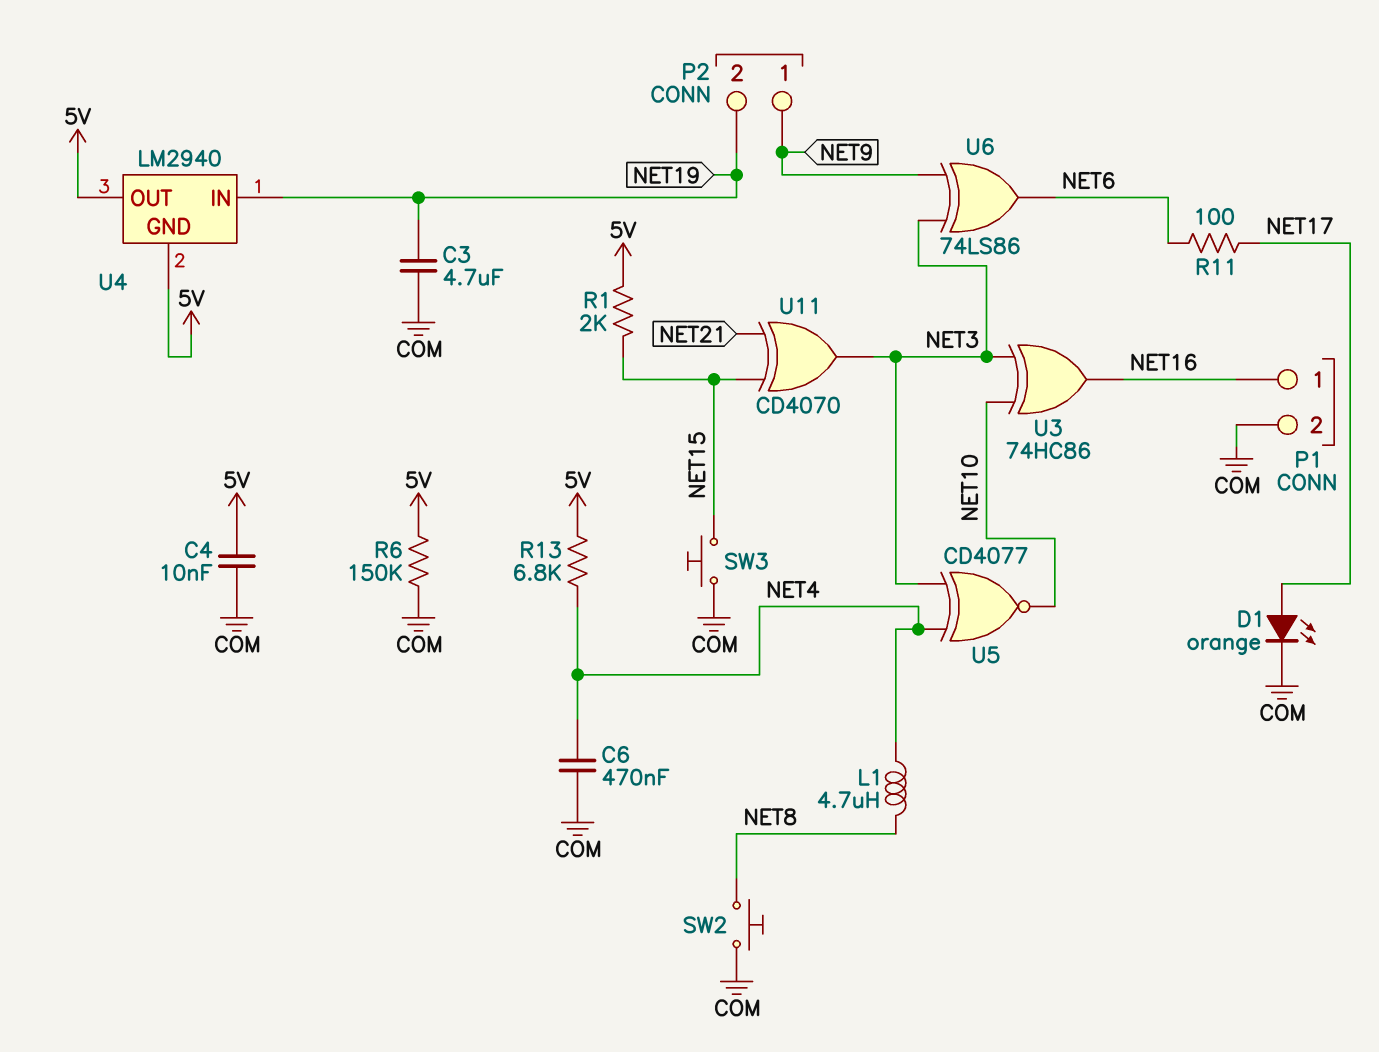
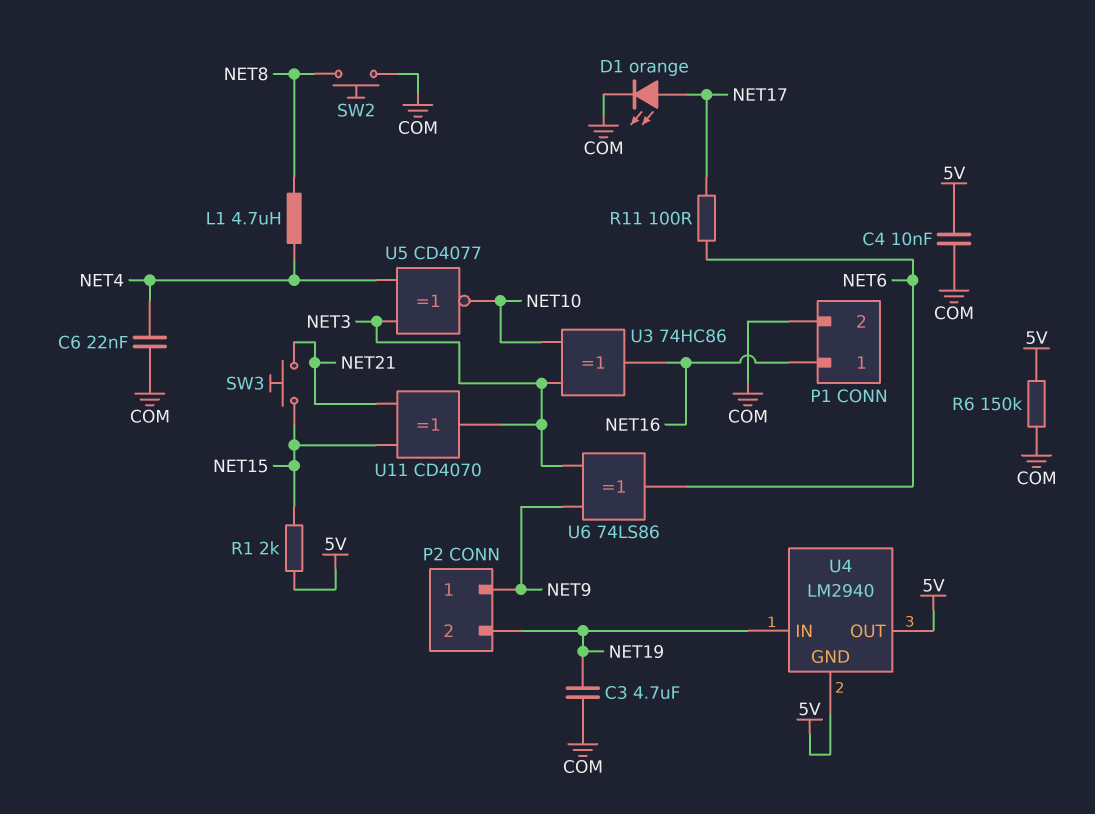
C6: 470nF (COM, NET4) -> 22nF (COM, NET4)
R13: 6.8k (5V, NET4) -> none
SW3: button (COM, NET15) -> button (NET15, NET21)

